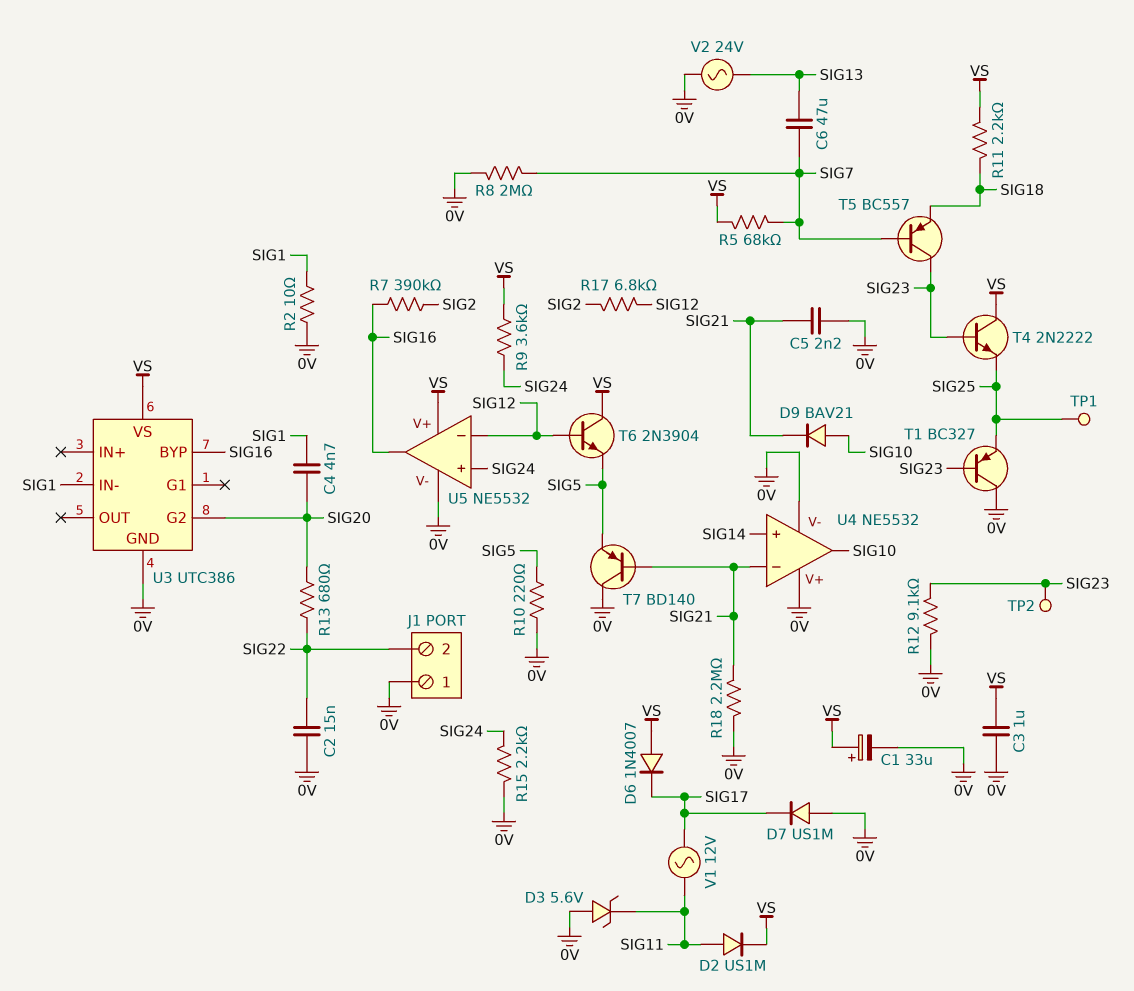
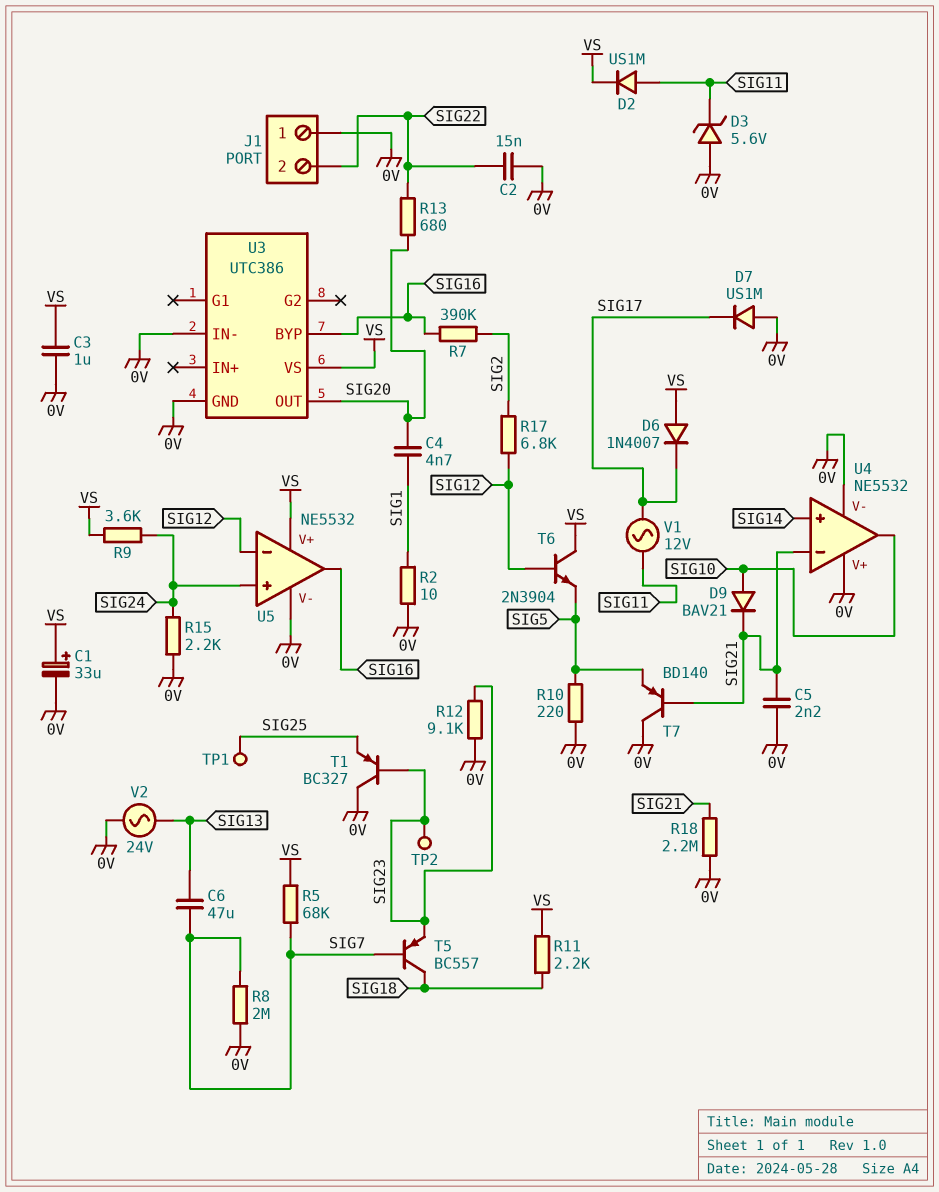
T4: NPN 2N2222 (B SIG23, C VS, E SIG25) -> none
T5: PNP BC557 (B SIG7, C SIG23, E SIG18) -> PNP BC557 (B SIG7, C SIG18, E SIG23)
U3 pin G2: SIG20 -> none
U3 pin IN-: SIG1 -> 0V
U3 pin OUT: none -> SIG20

